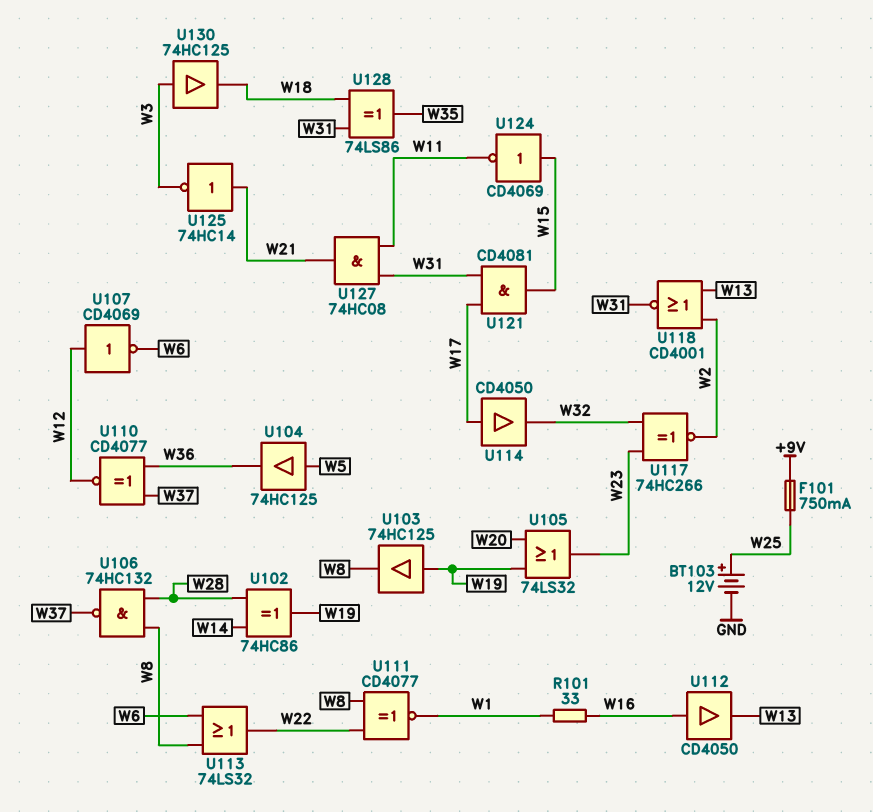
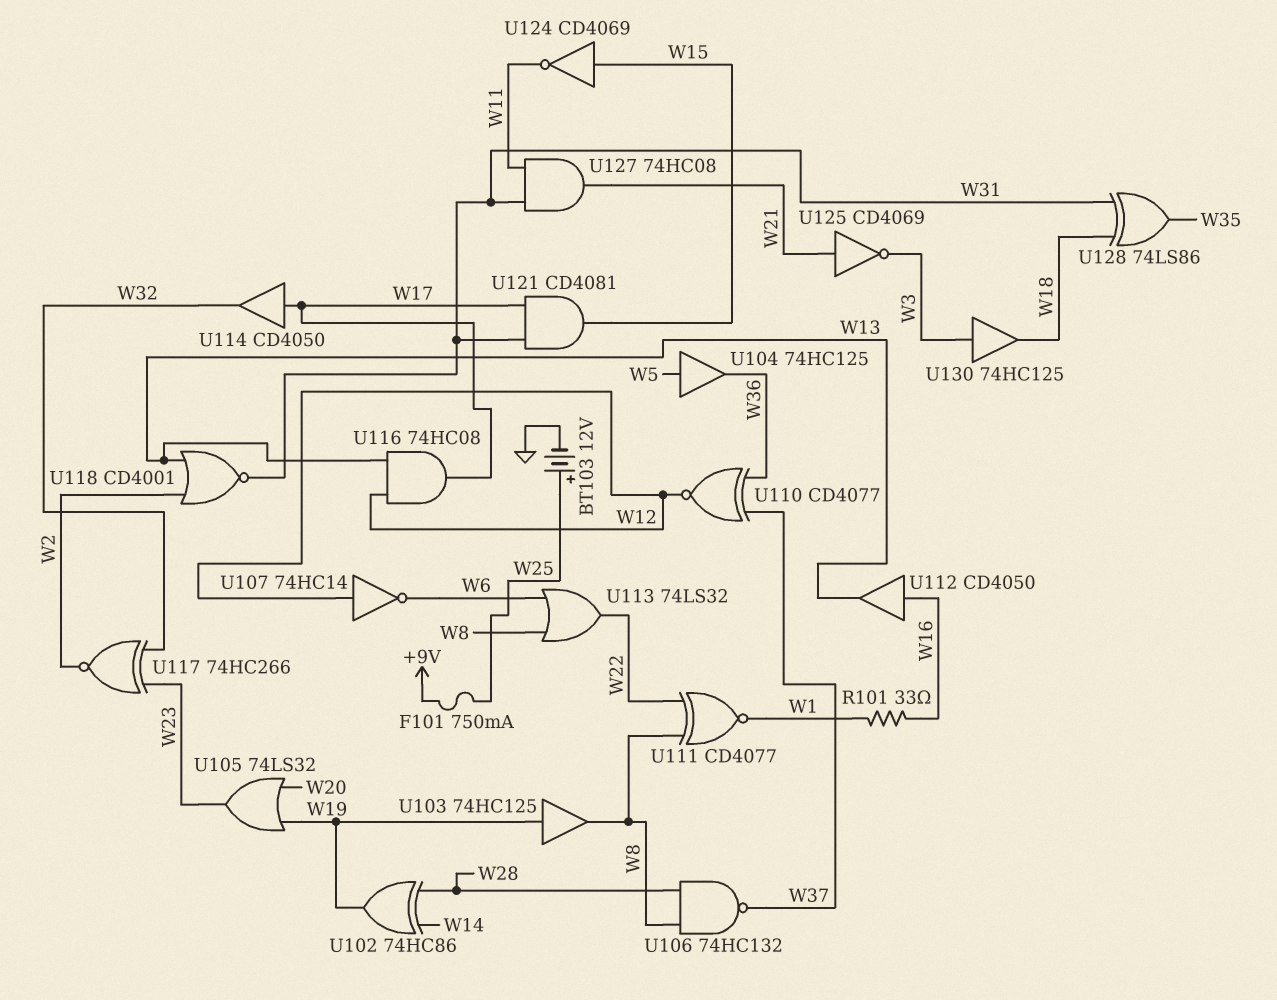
U107: NOT CD4069 (in W12, out W6) -> NOT 74HC14 (in W12, out W6)
U116: none -> AND 74HC08 (in W12, in W13, out W17)
U125: NOT 74HC14 (in W21, out W3) -> NOT CD4069 (in W21, out W3)

